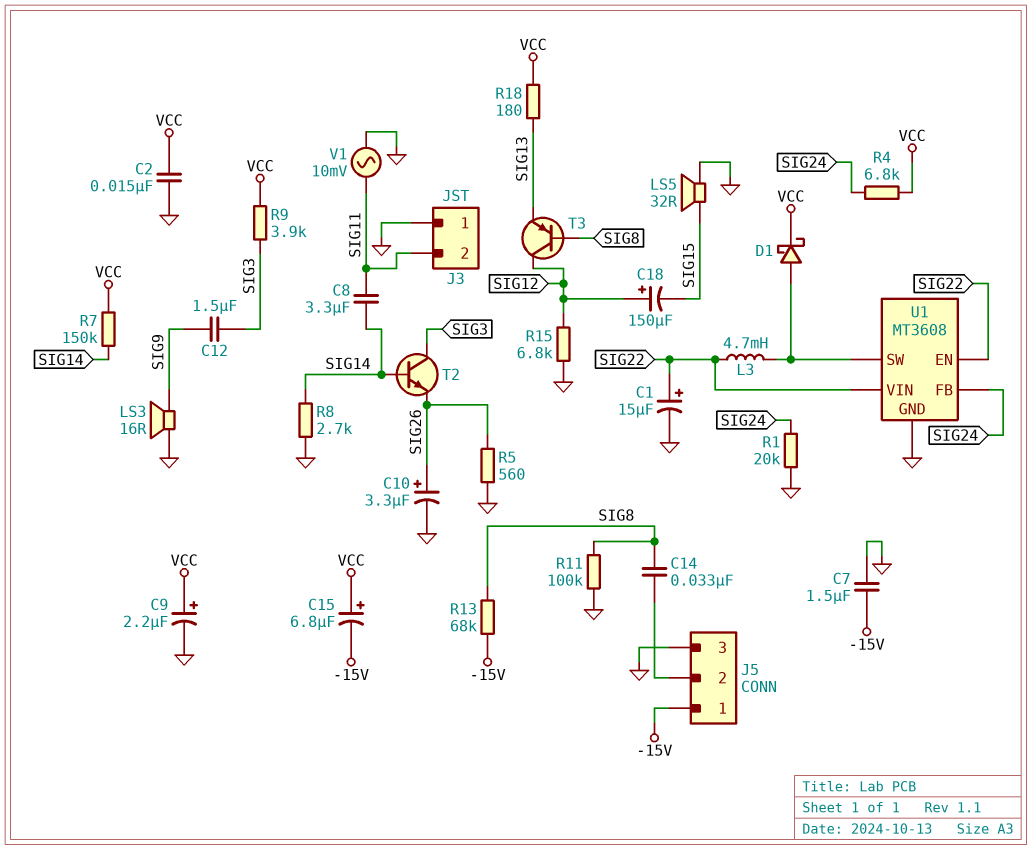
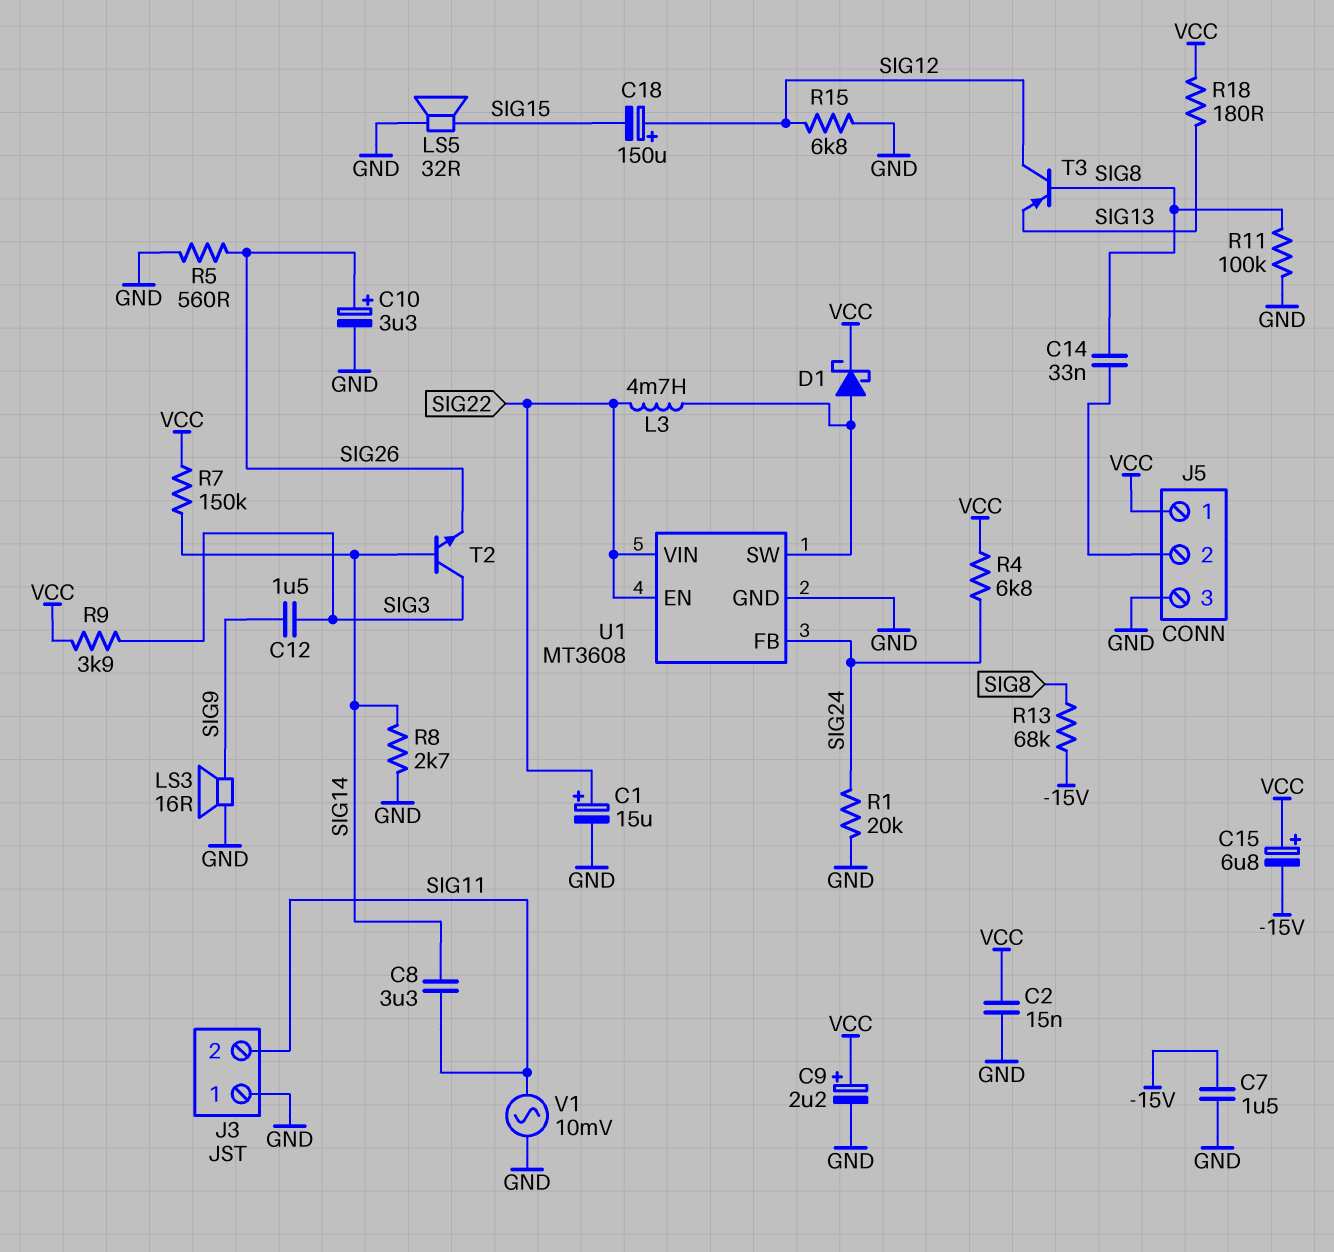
J5 pin 1: -15V -> VCC

